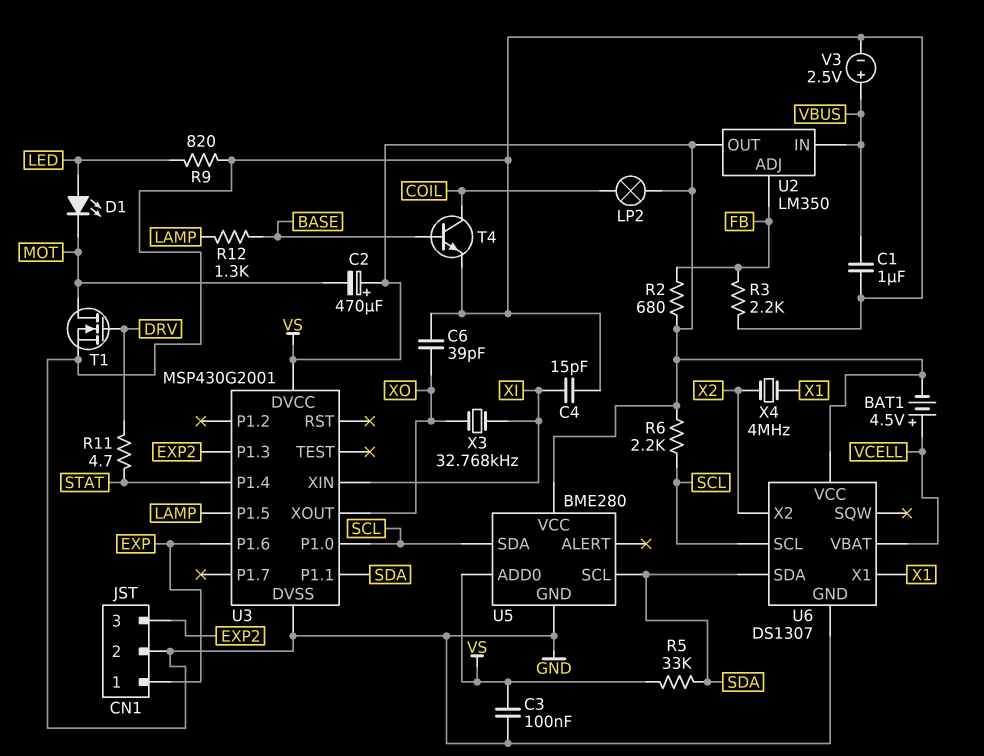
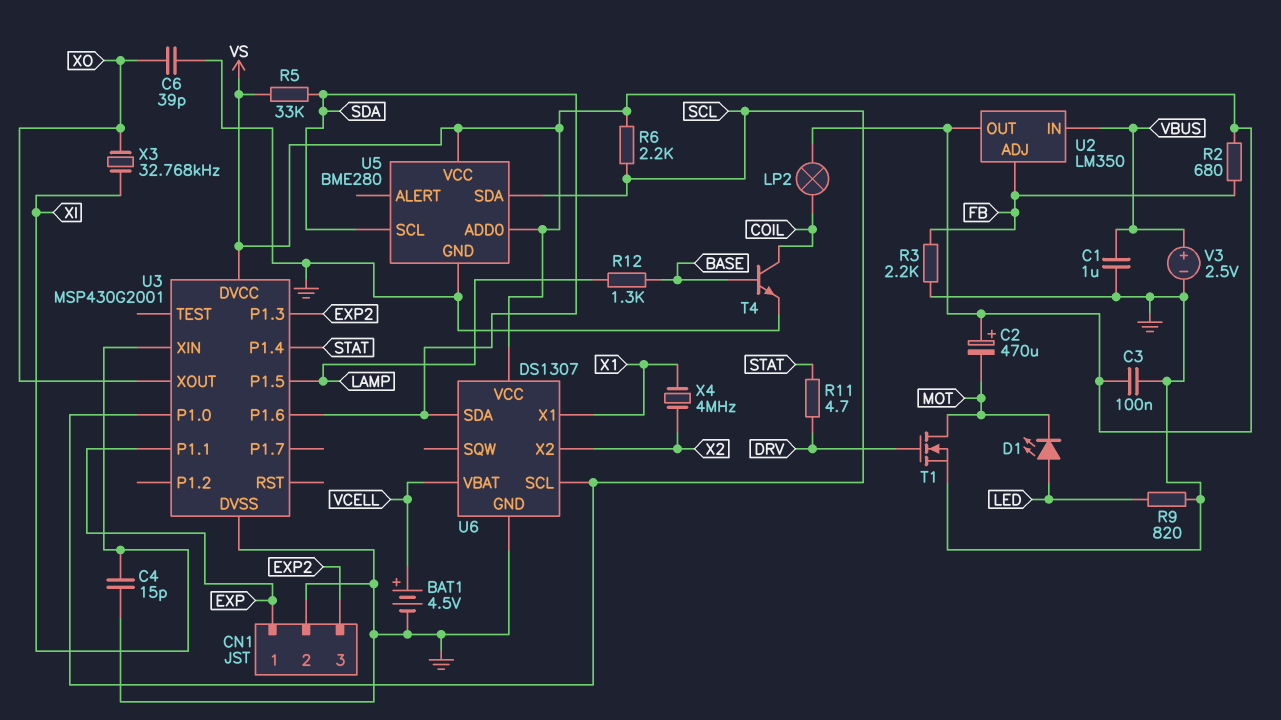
BAT1: 4.5V (plus VCELL, minus VS) -> 4.5V (plus VCELL, minus GND)
U3 pin P1.1: SDA -> EXP
U3 pin P1.6: EXP -> SDA

